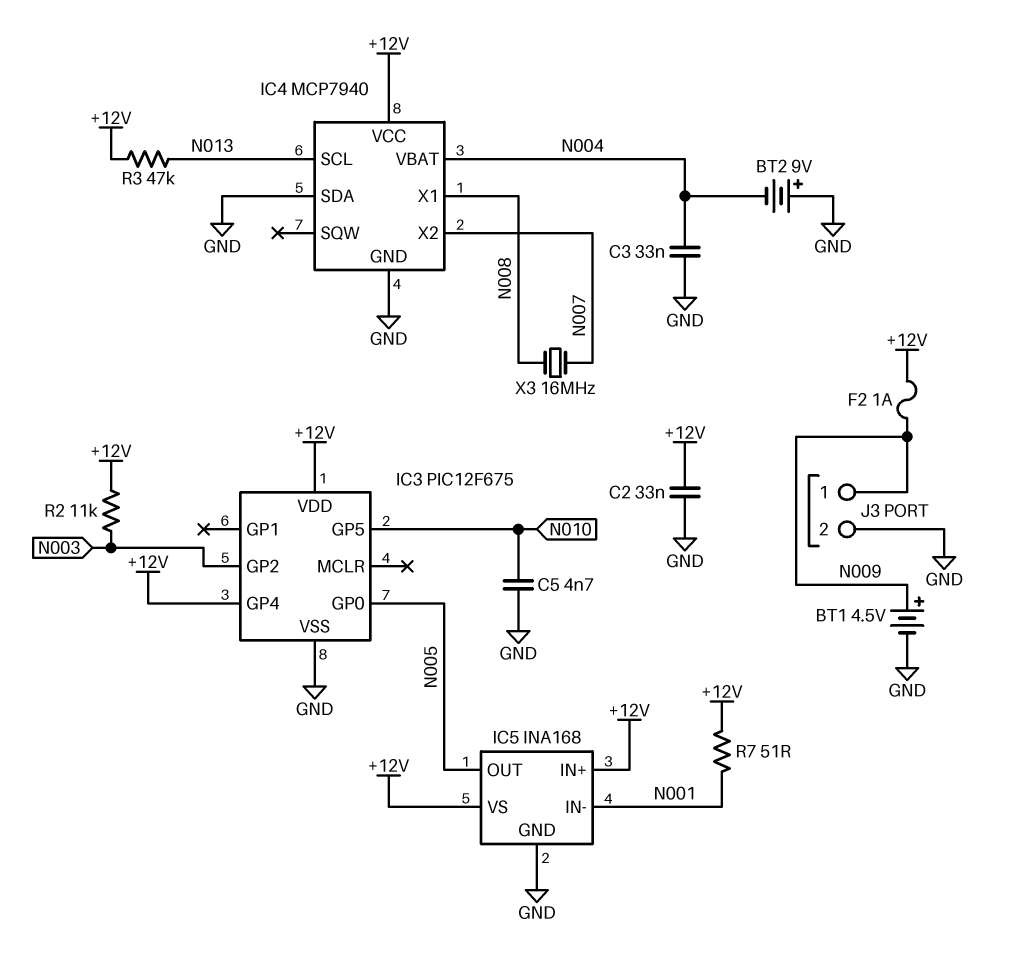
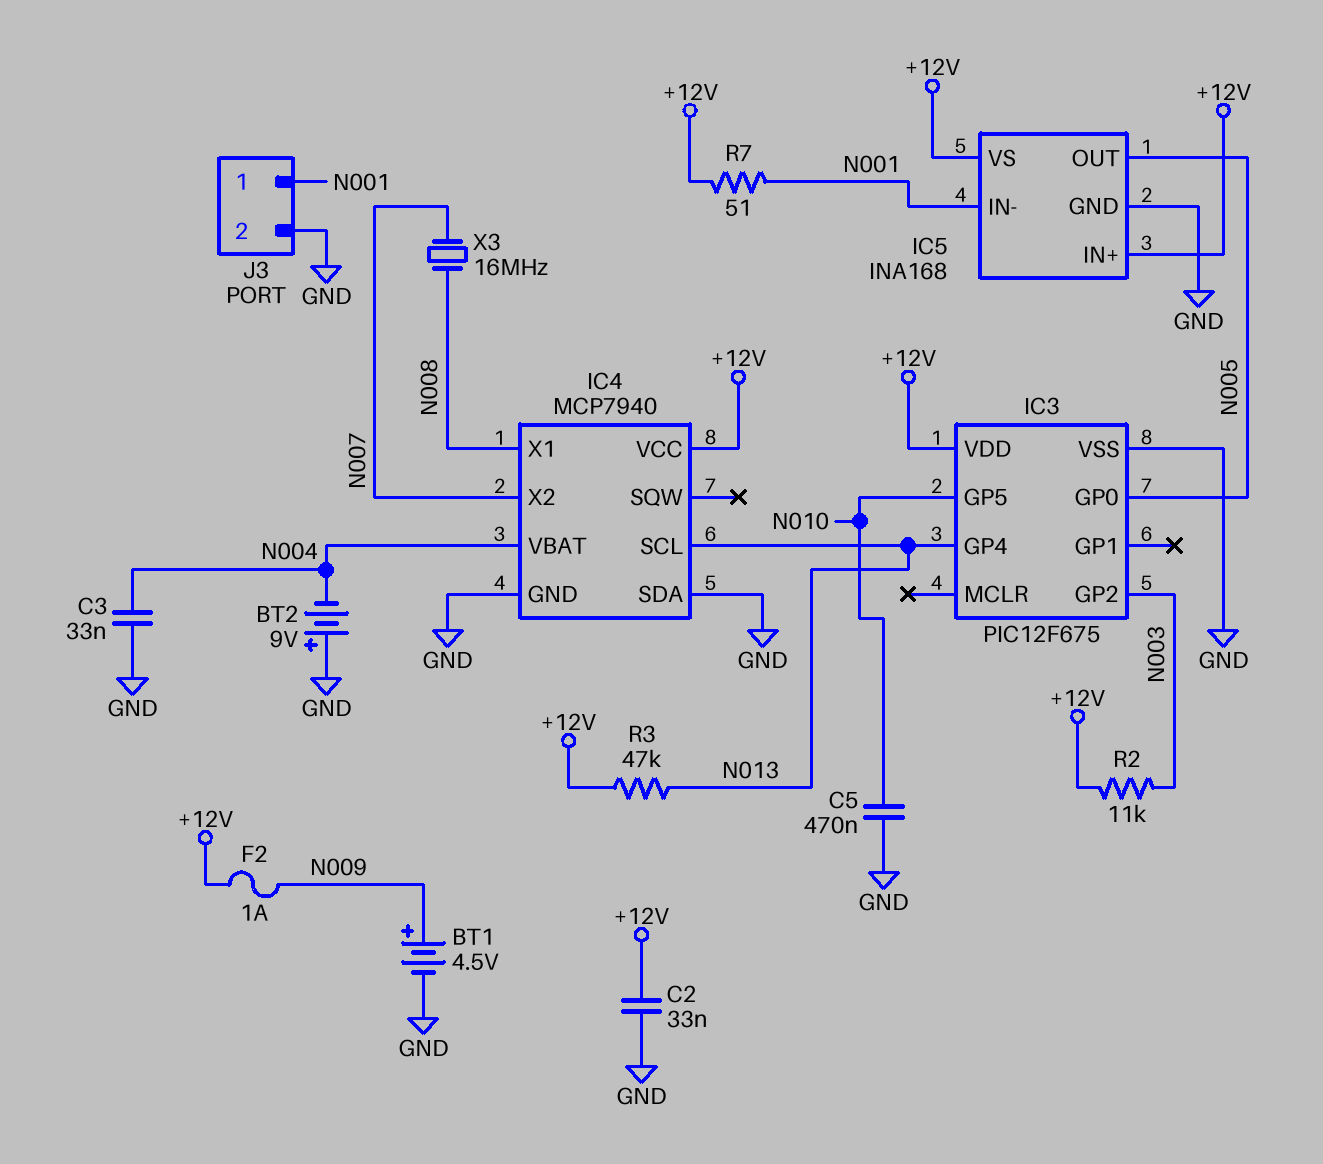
C5: 4.7nF (GND, N010) -> 470nF (GND, N010)
IC3 pin GP4: +12V -> N013
J3 pin 1: N009 -> N001

